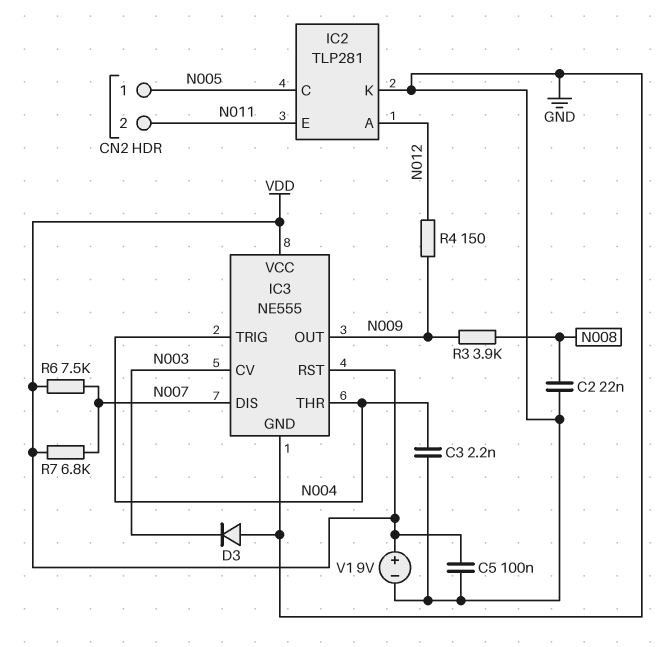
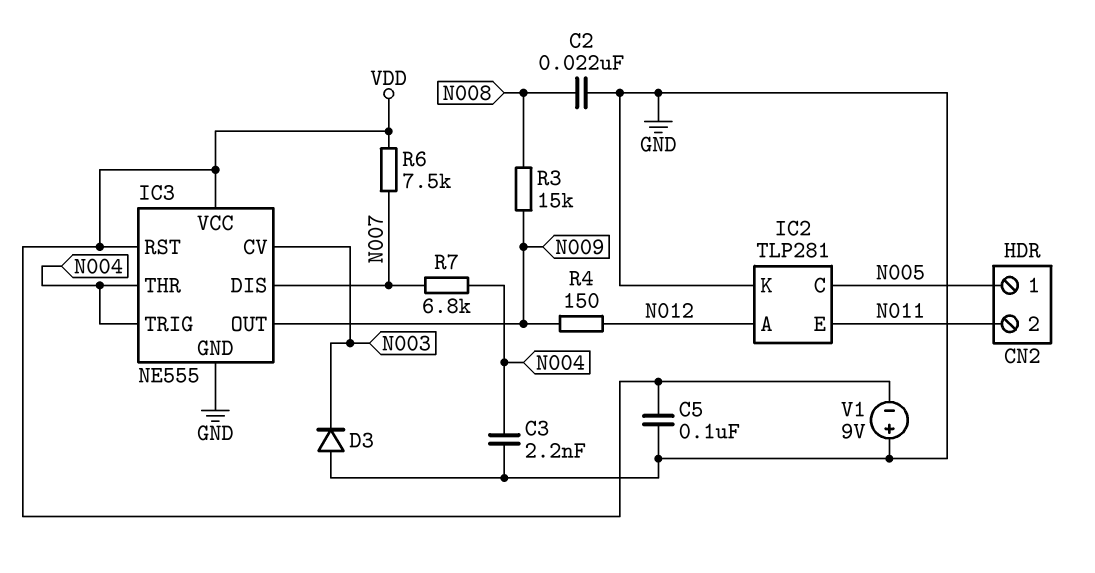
R3: 3.9k (N008, N009) -> 15k (N008, N009)
R7: 6.8k (N007, VDD) -> 6.8k (N004, N007)
V1: 9V (plus VDD, minus GND) -> 9V (plus GND, minus VDD)

